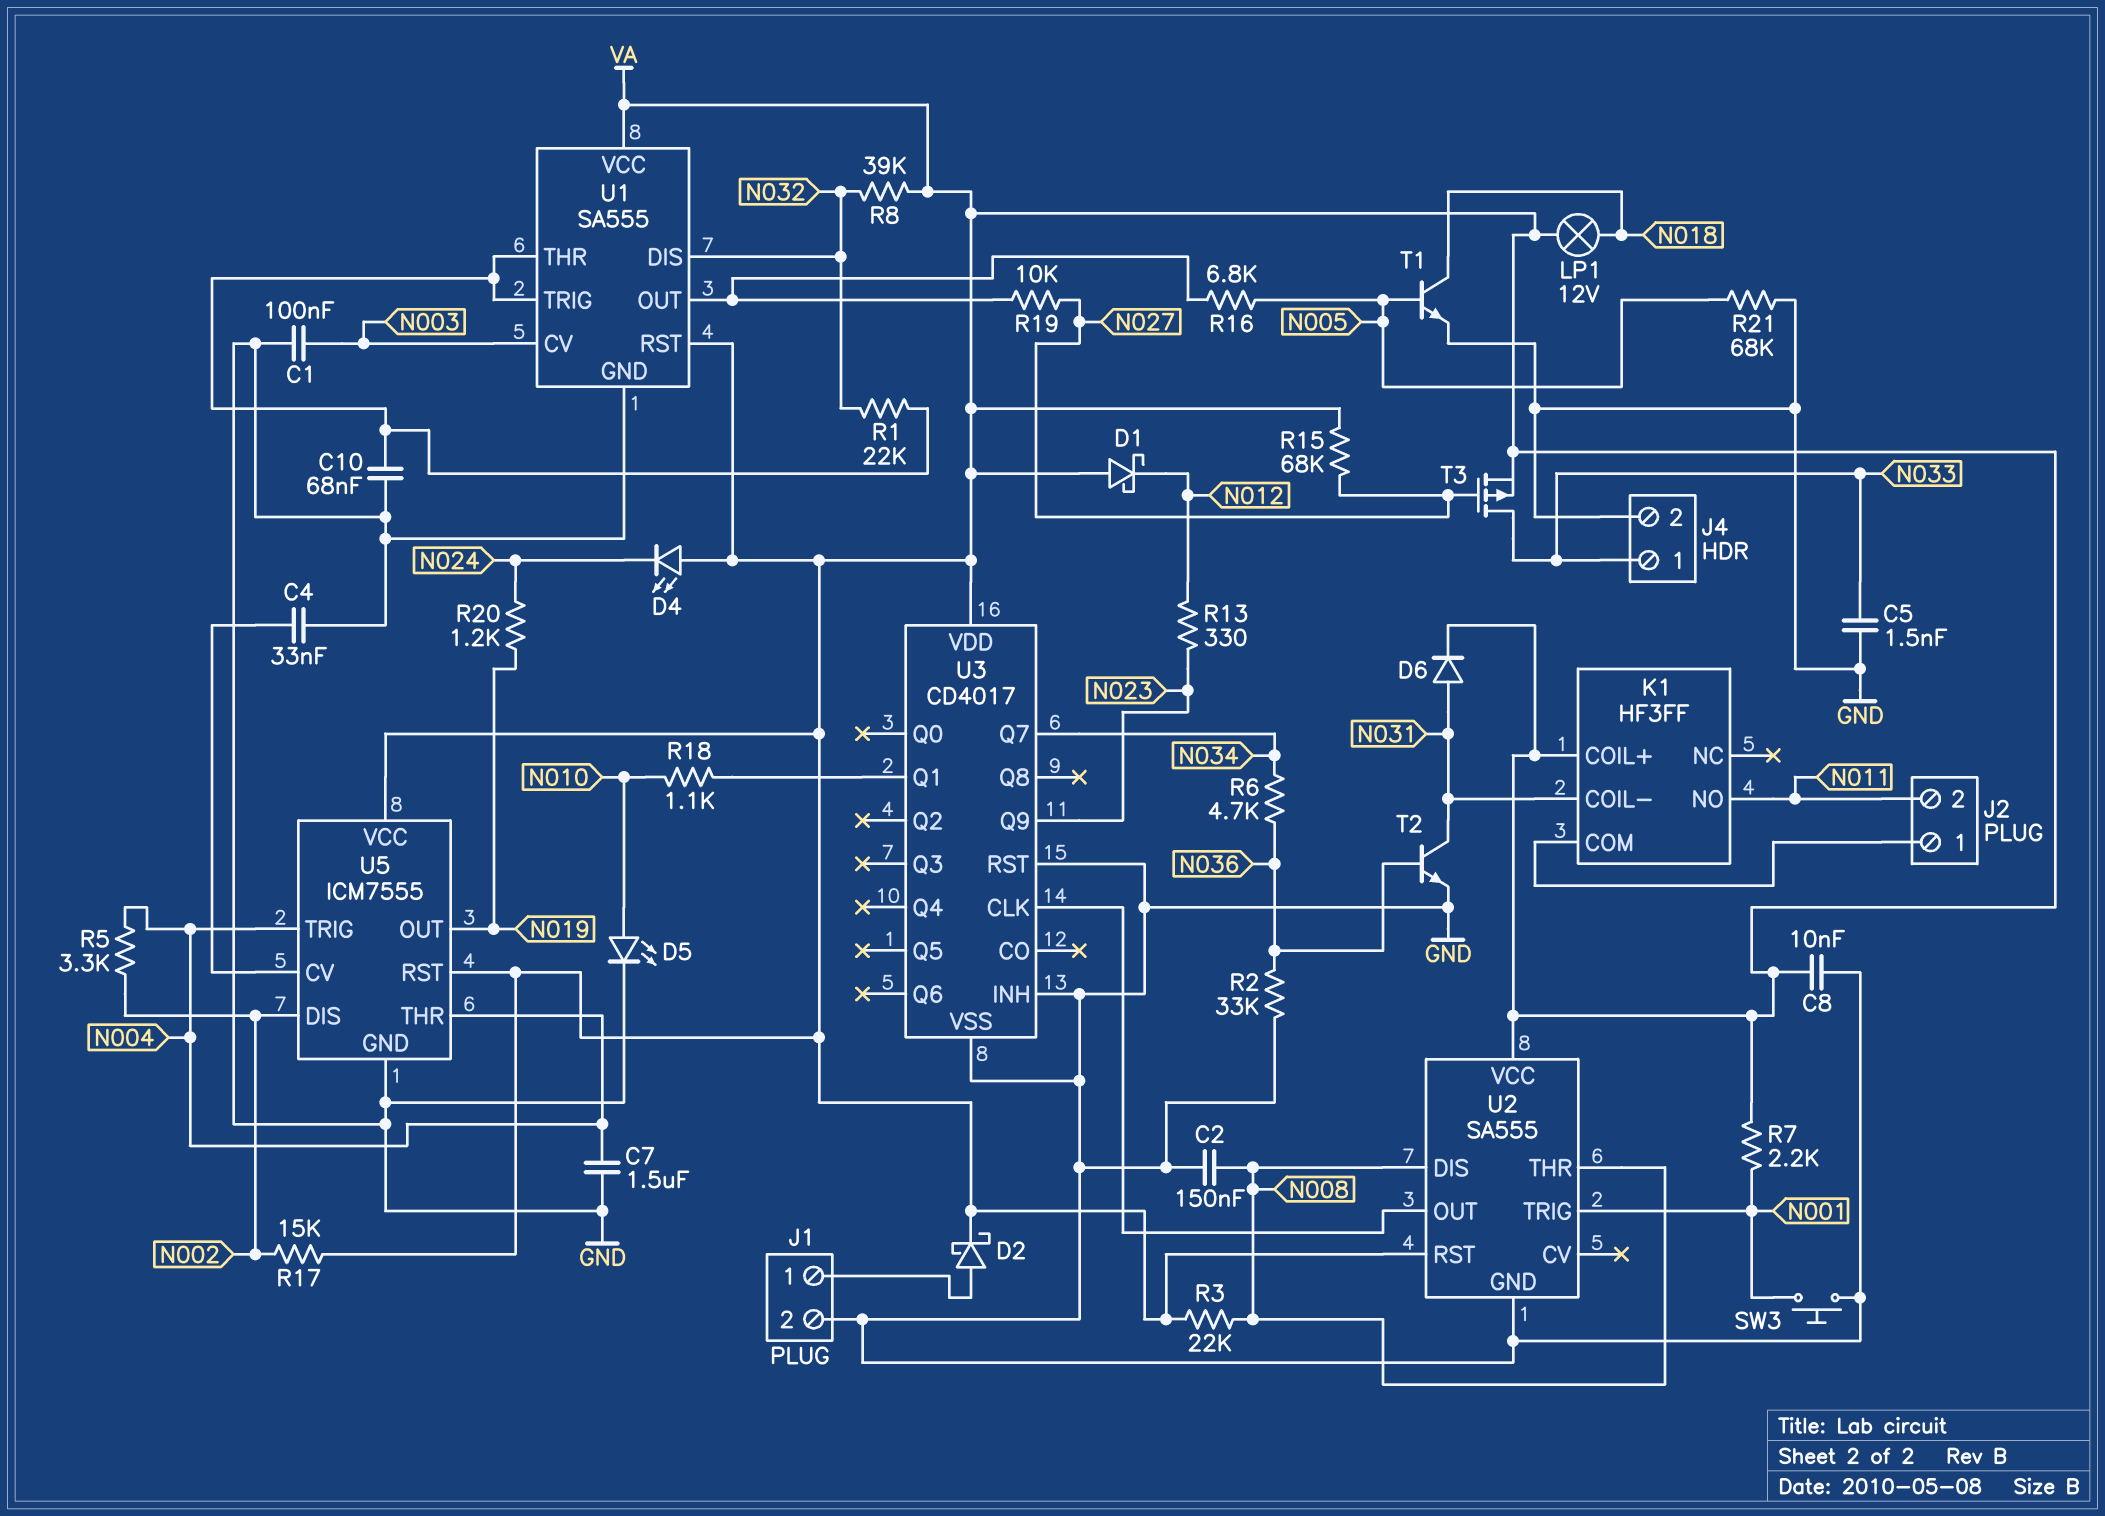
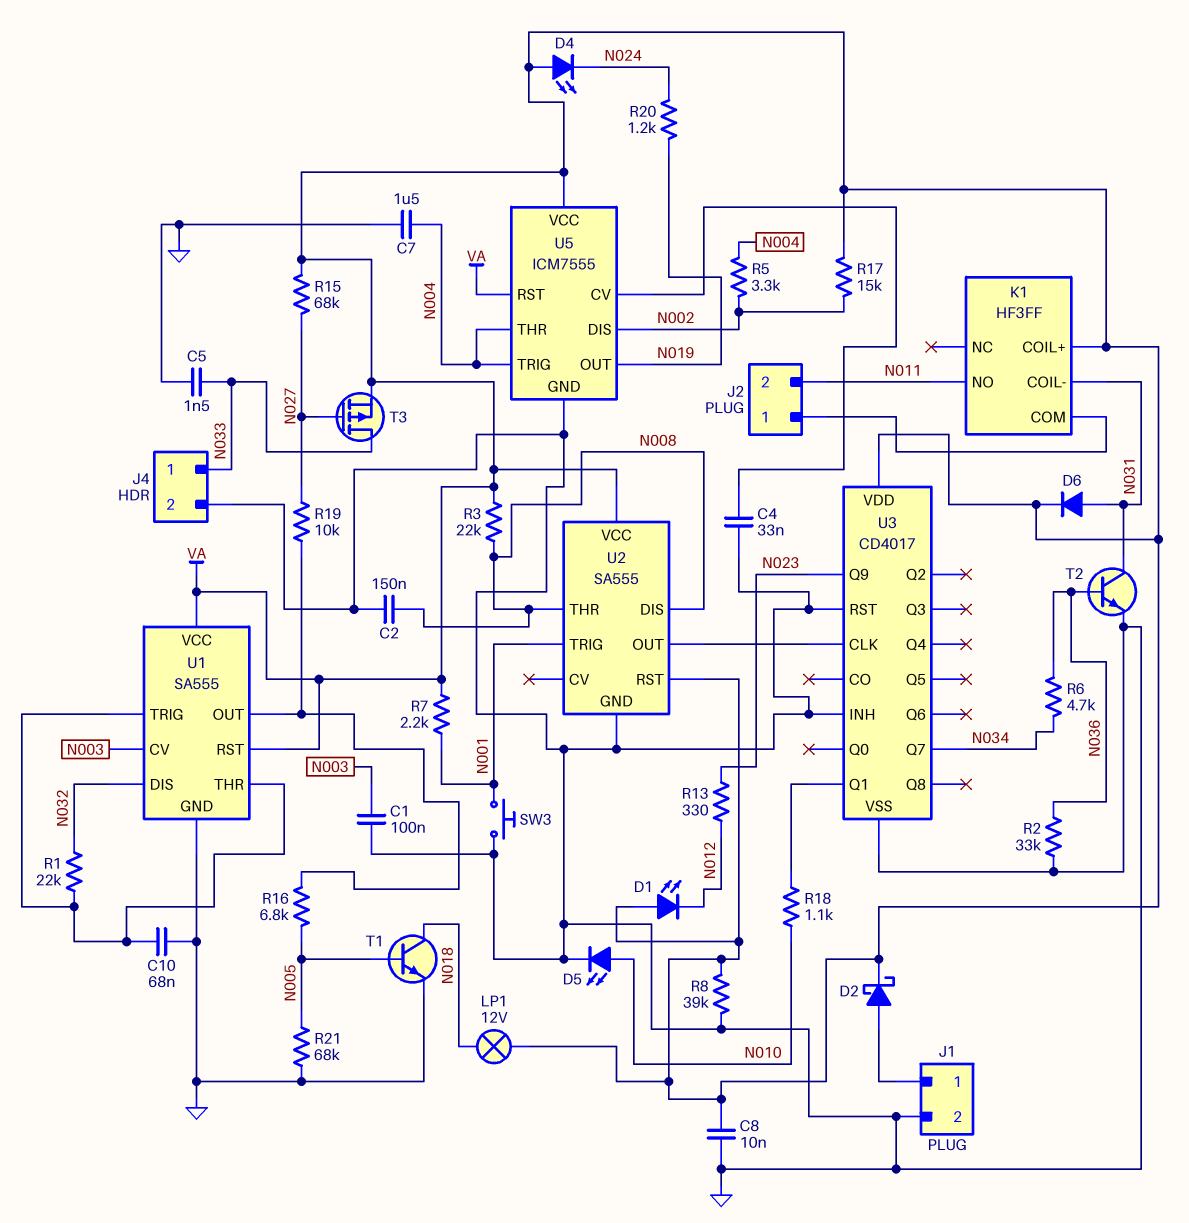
D1: schottky (A VA, K N012) -> LED (A VA, K N012)
R8: 39k (N032, VA) -> 39k (GND, VA)

